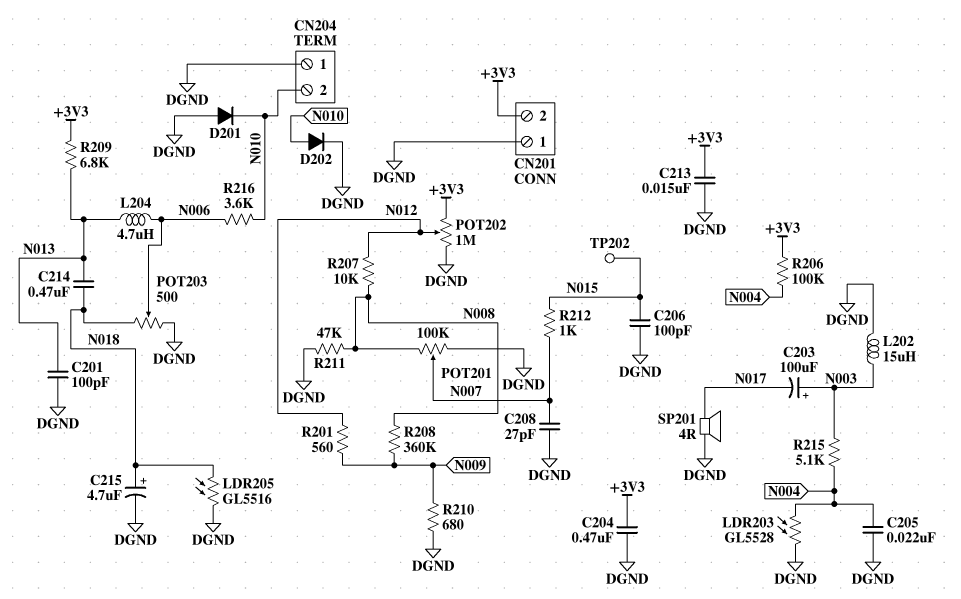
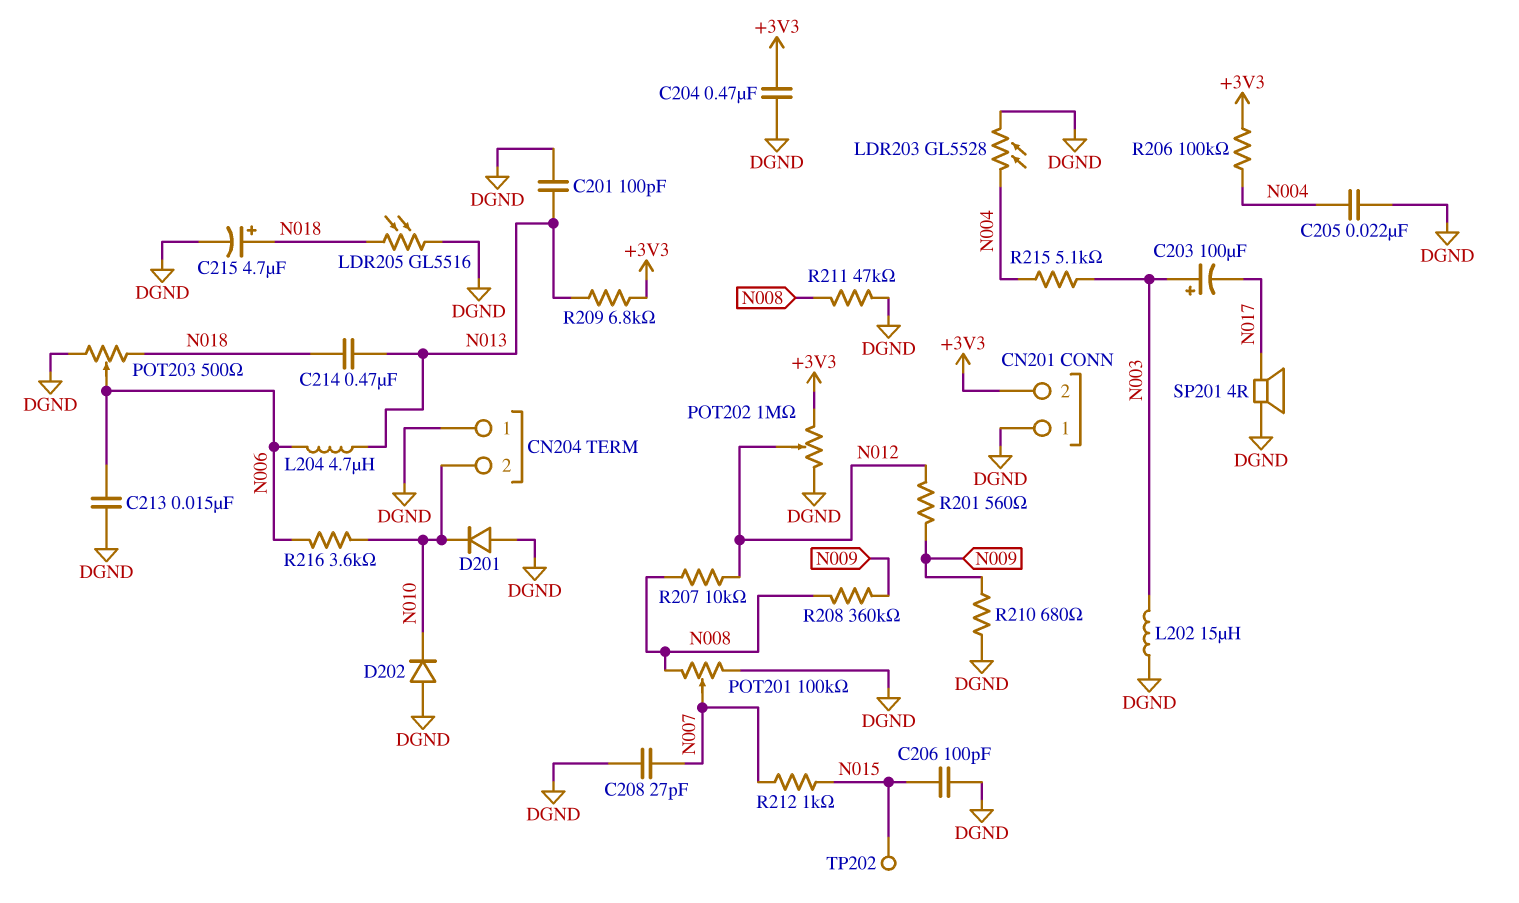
C213: 15nF (+3V3, DGND) -> 15nF (DGND, N006)
D202: diode (A N010, K DGND) -> diode (A DGND, K N010)

